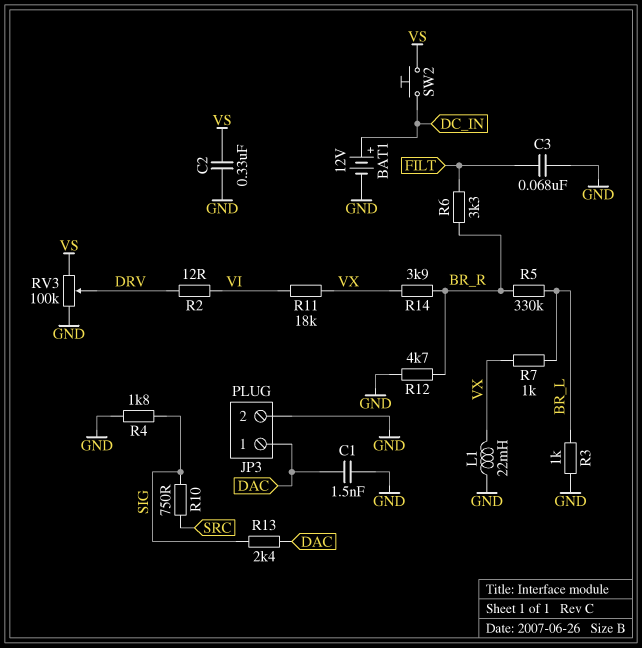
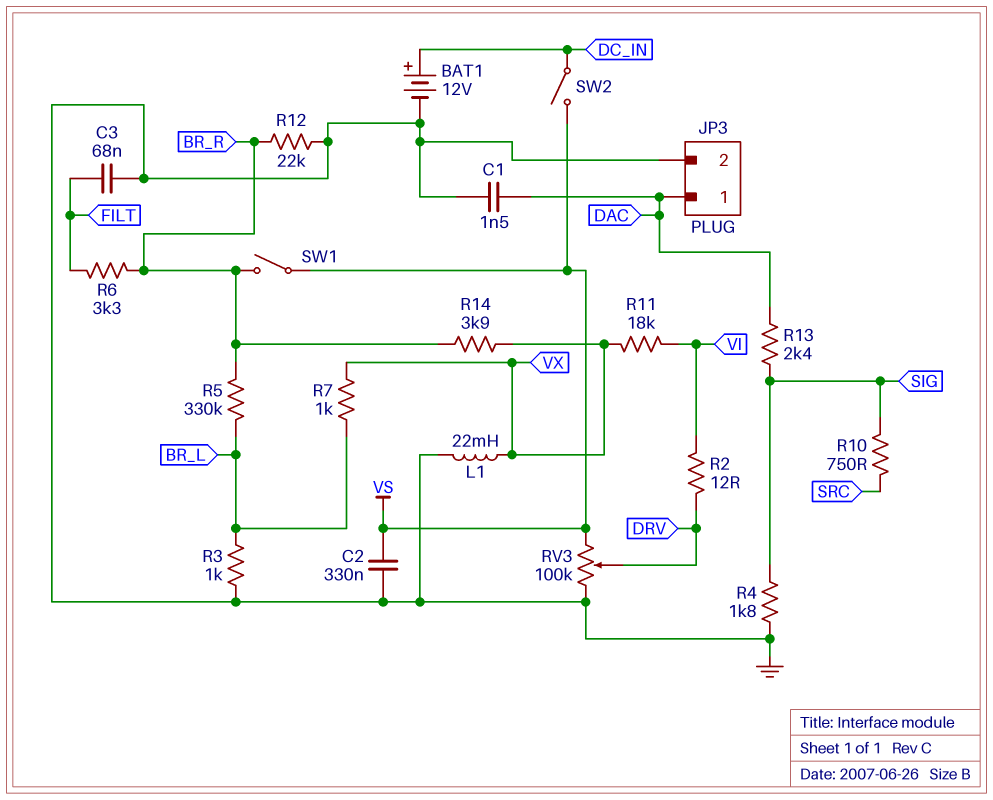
R12: 4.7k (BR_R, GND) -> 22k (BR_R, GND)
SW1: none -> switch (BR_R, VS)
SW2: button (DC_IN, VS) -> switch (DC_IN, VS)

